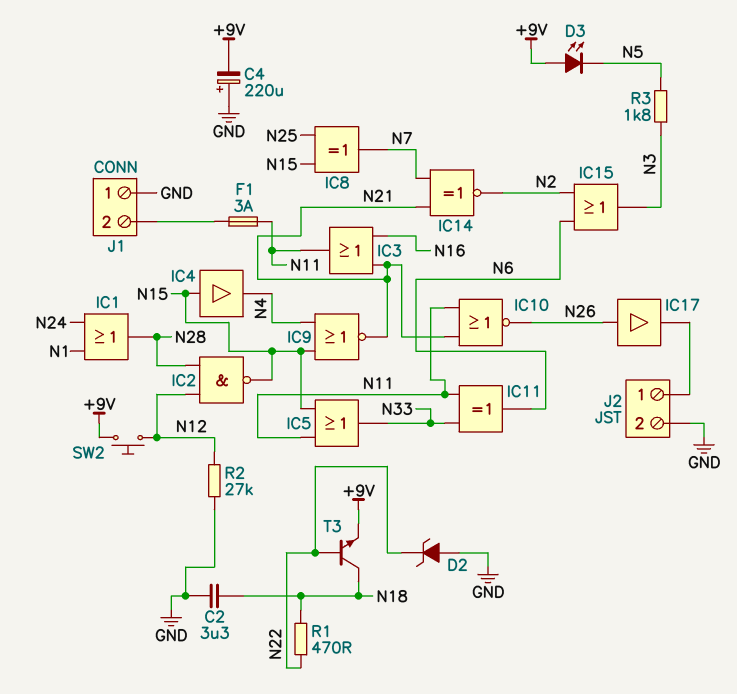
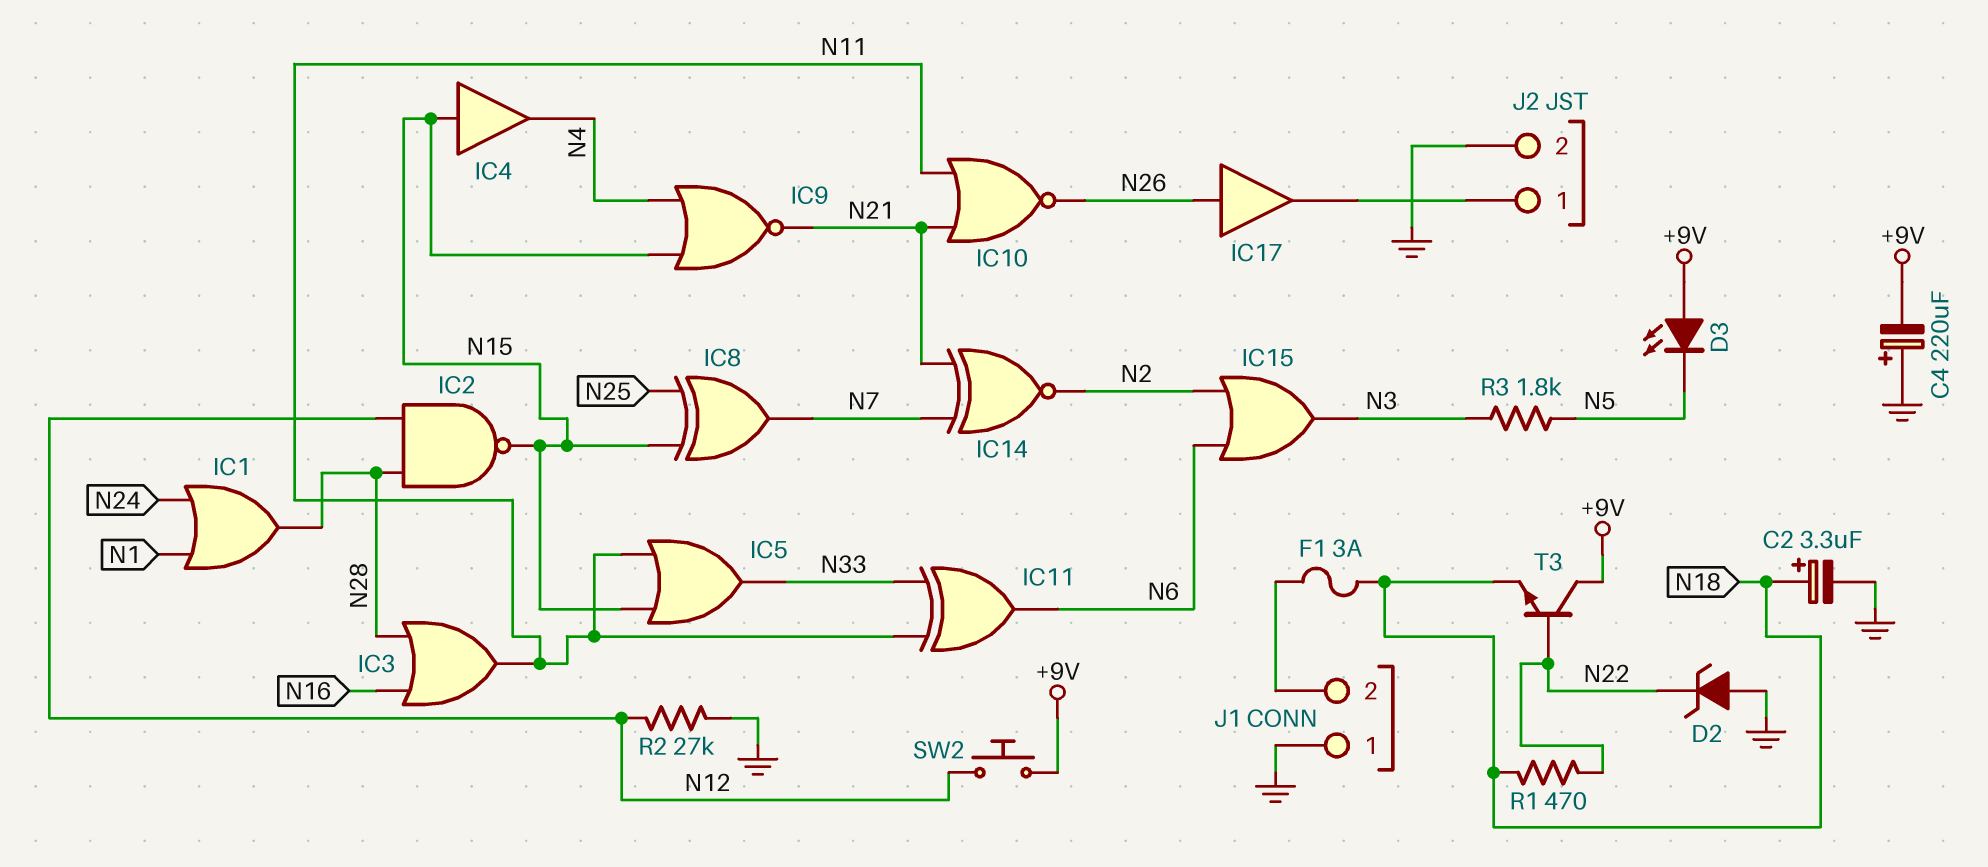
C2: 3.3uF (GND, N18) -> 3.3uF (plus N18, minus GND)
F1: 3A (J1/2, N11) -> 3A (J1/2, N18)
IC3: OR (in N16, in N21, out N11) -> OR (in N16, in N28, out N11)
T3: NPN (B N22, C N18, E +9V) -> NPN (B N22, C +9V, E N18)

